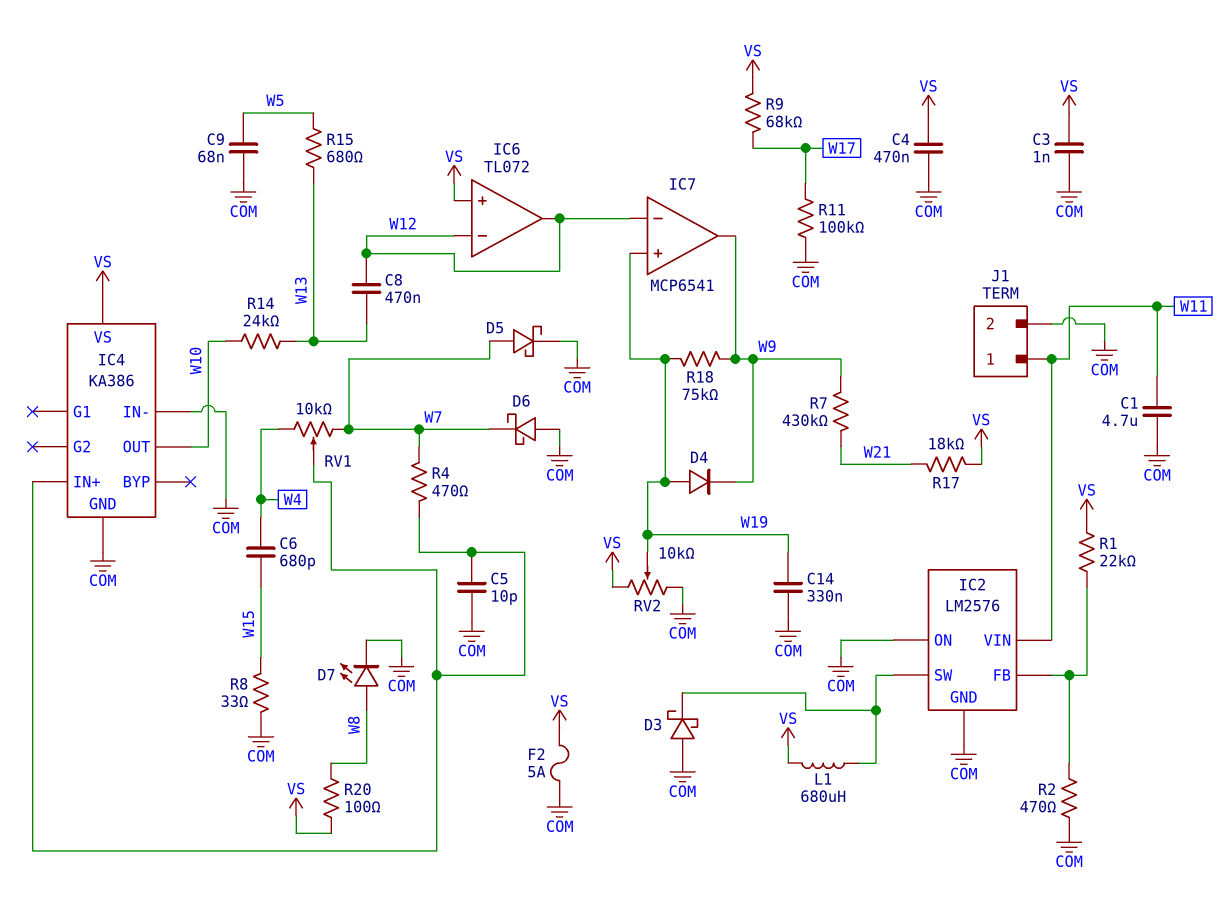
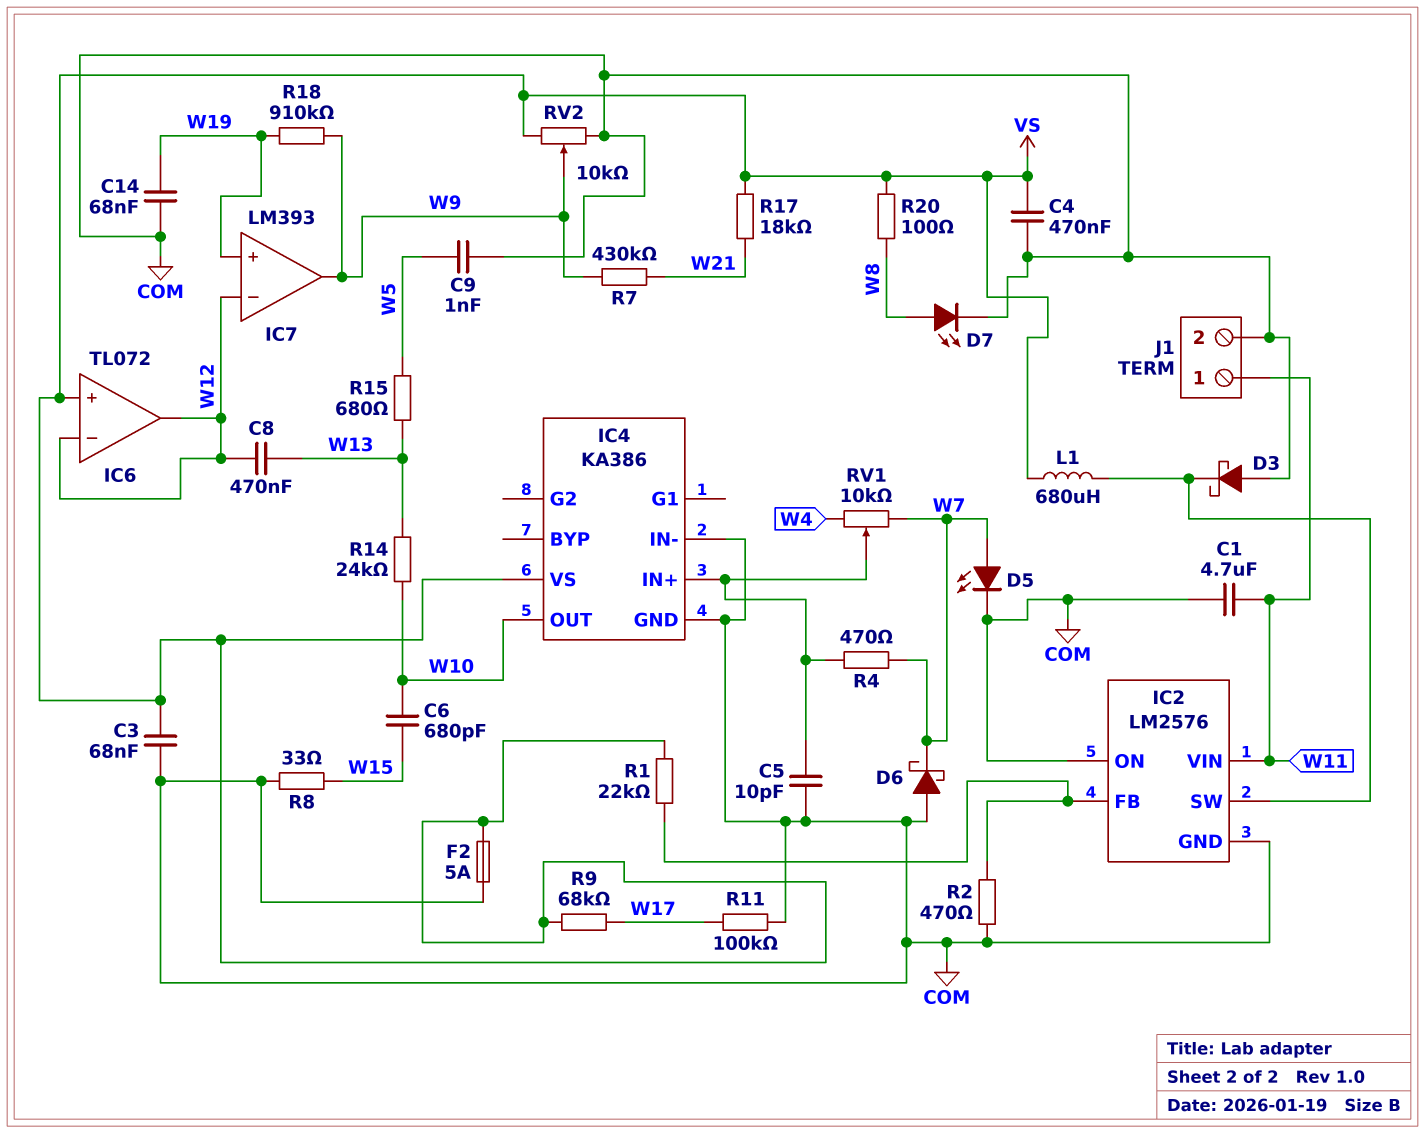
C3: 1nF (COM, VS) -> 68nF (COM, VS)
C6: 680pF (W4, W15) -> 680pF (W10, W15)
C9: 68nF (COM, W5) -> 1nF (COM, W5)
C14: 330nF (COM, W19) -> 68nF (COM, W19)
D4: diode (A W19, K W9) -> none
D5: schottky (A W7, K COM) -> LED (A W7, K COM)
IC7: MCP6541 -> LM393
R18: 75k (W9, W19) -> 910k (W9, W19)
RV2: 10k (COM, VS, wiper W19) -> 10k (COM, VS, wiper W9)

